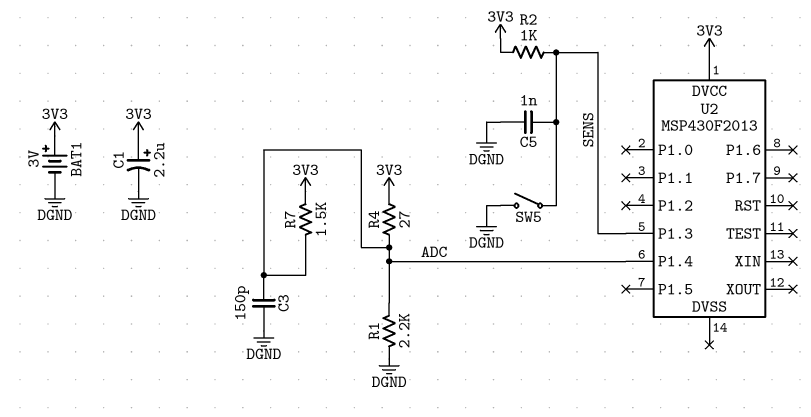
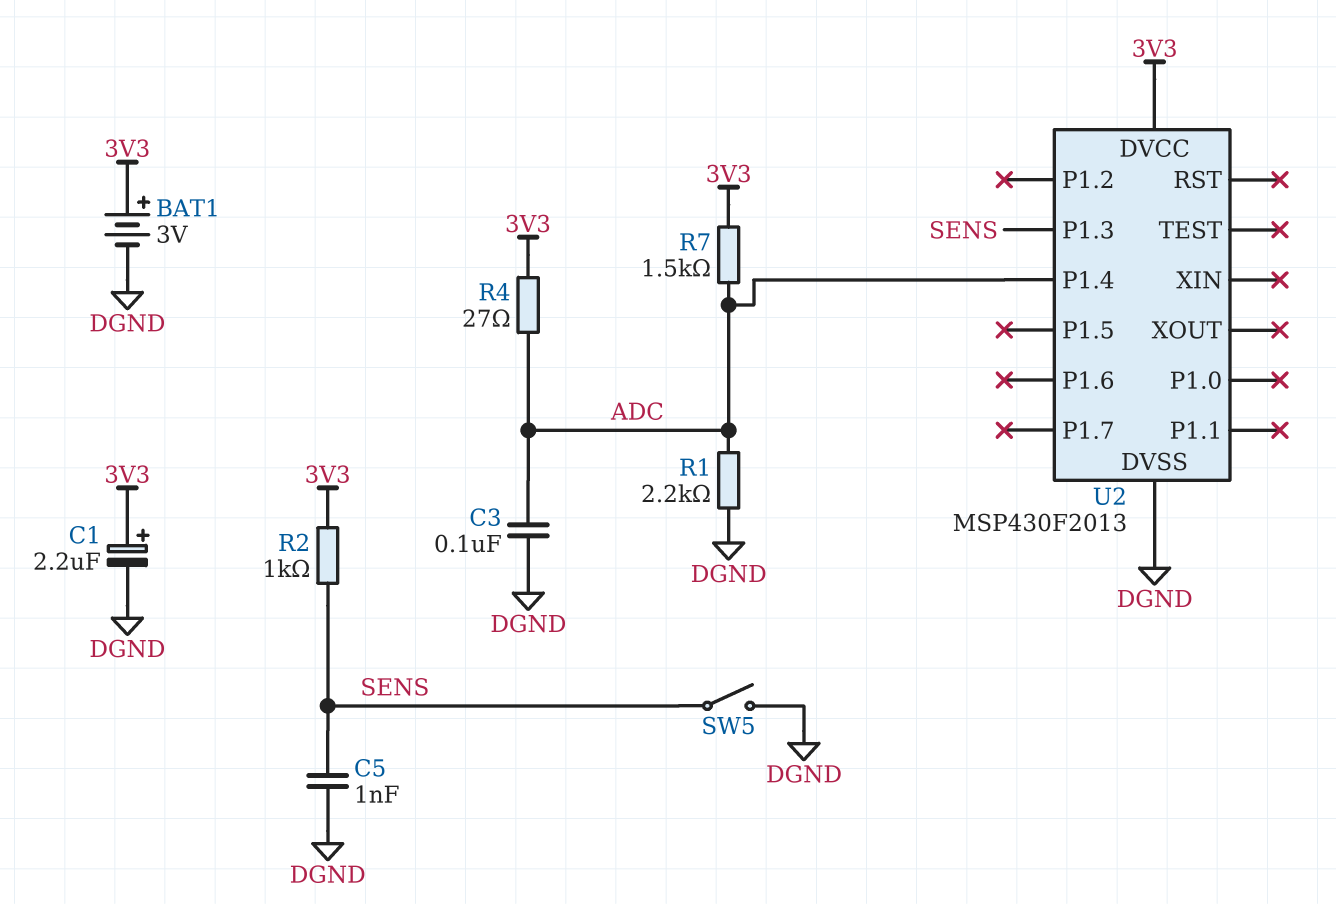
C3: 150pF (ADC, DGND) -> 100nF (ADC, DGND)
U2 pin DVSS: none -> DGND

